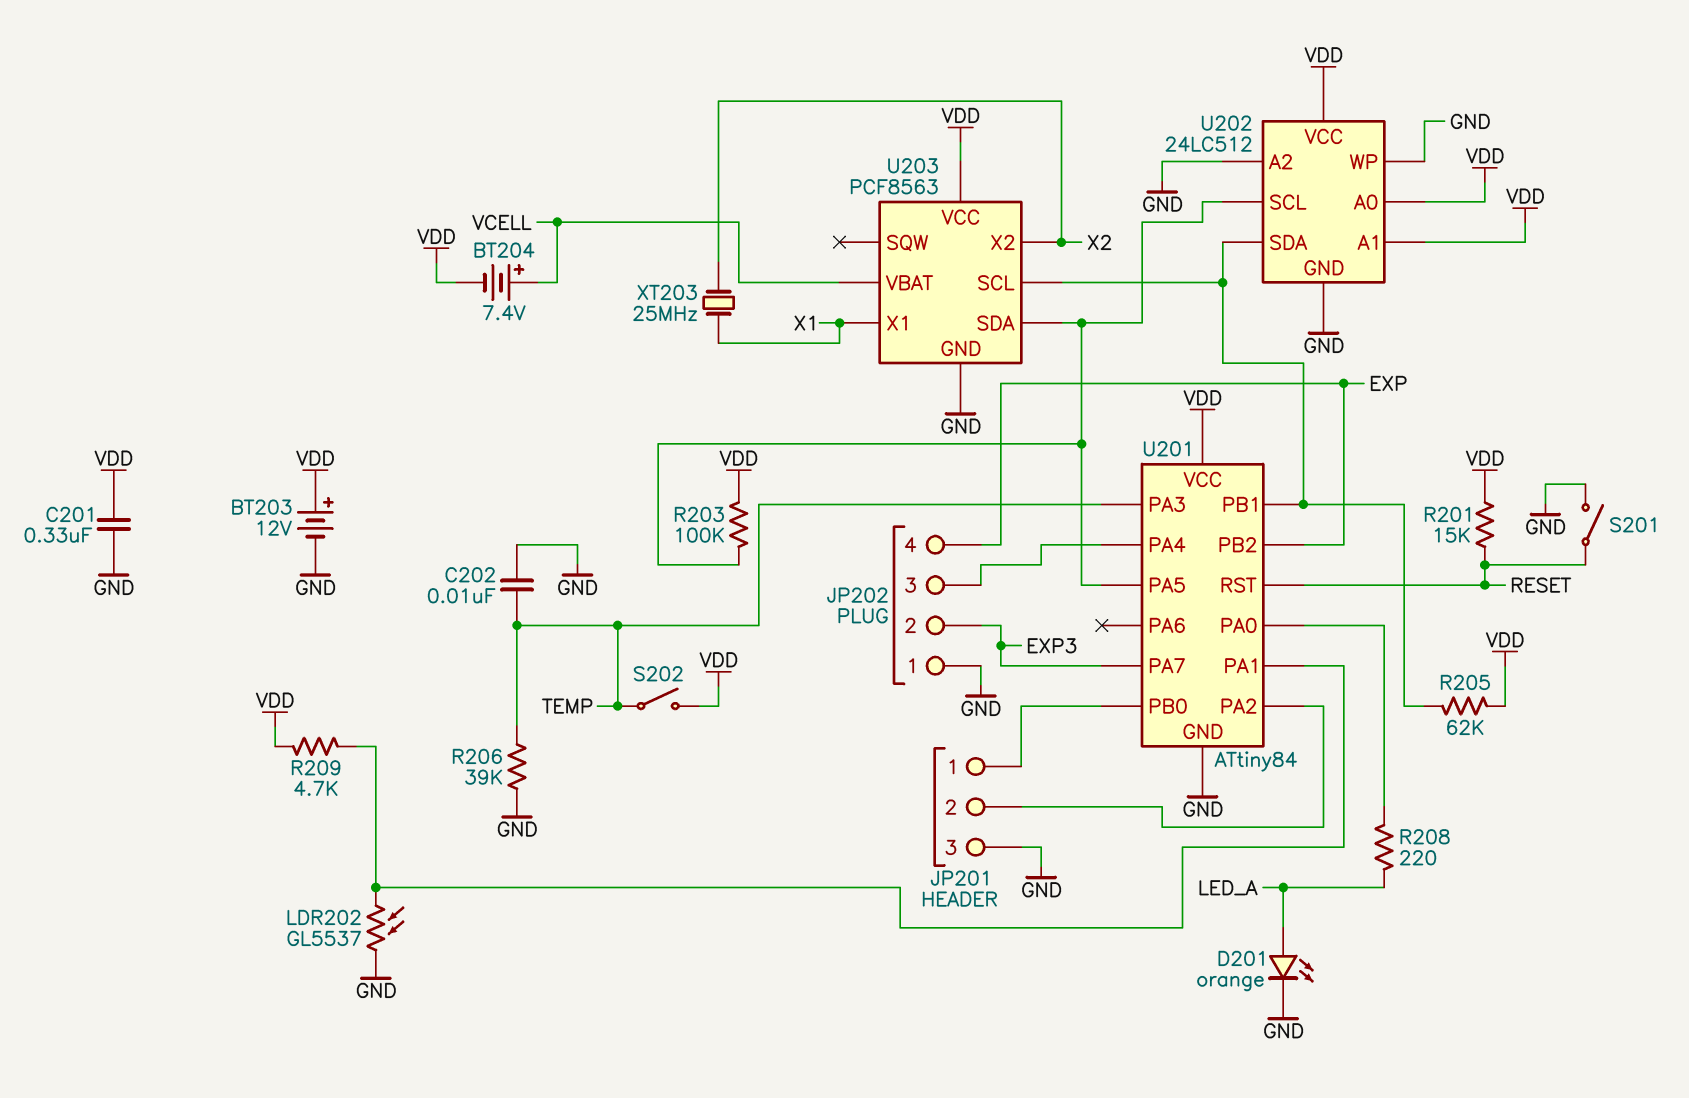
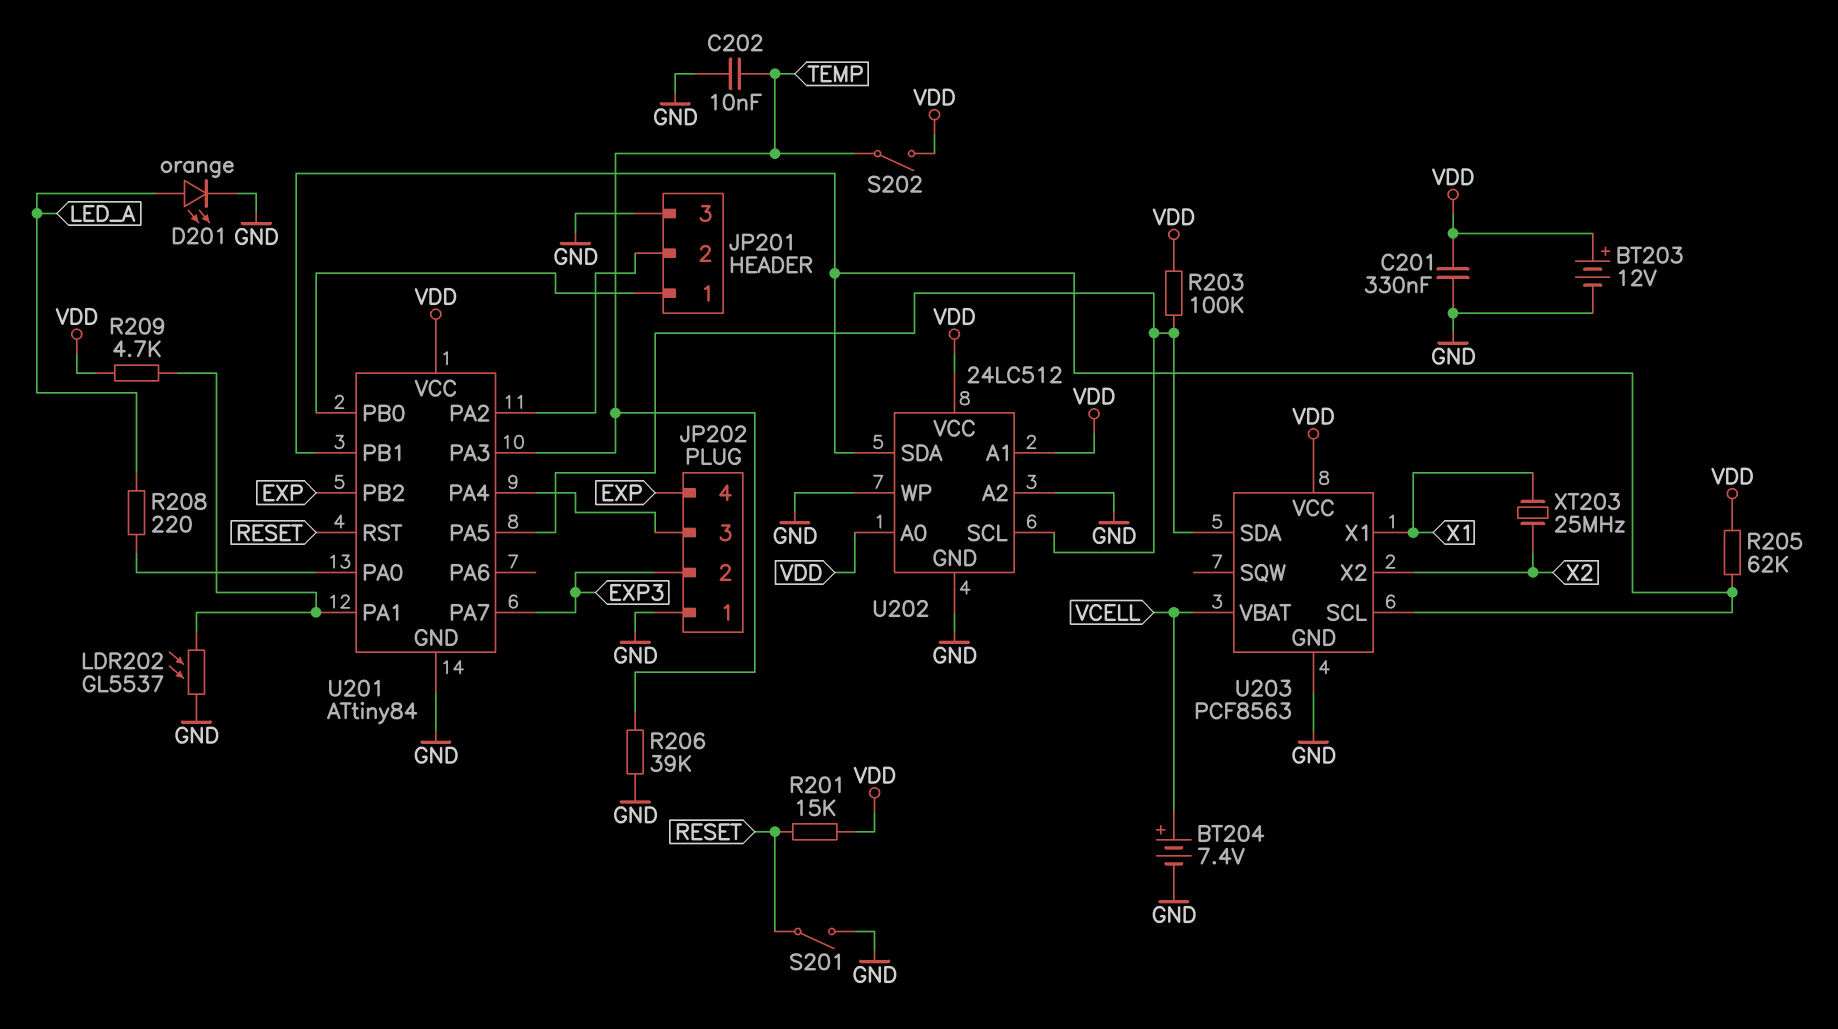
BT204: 7.4V (plus VCELL, minus VDD) -> 7.4V (plus VCELL, minus GND)

